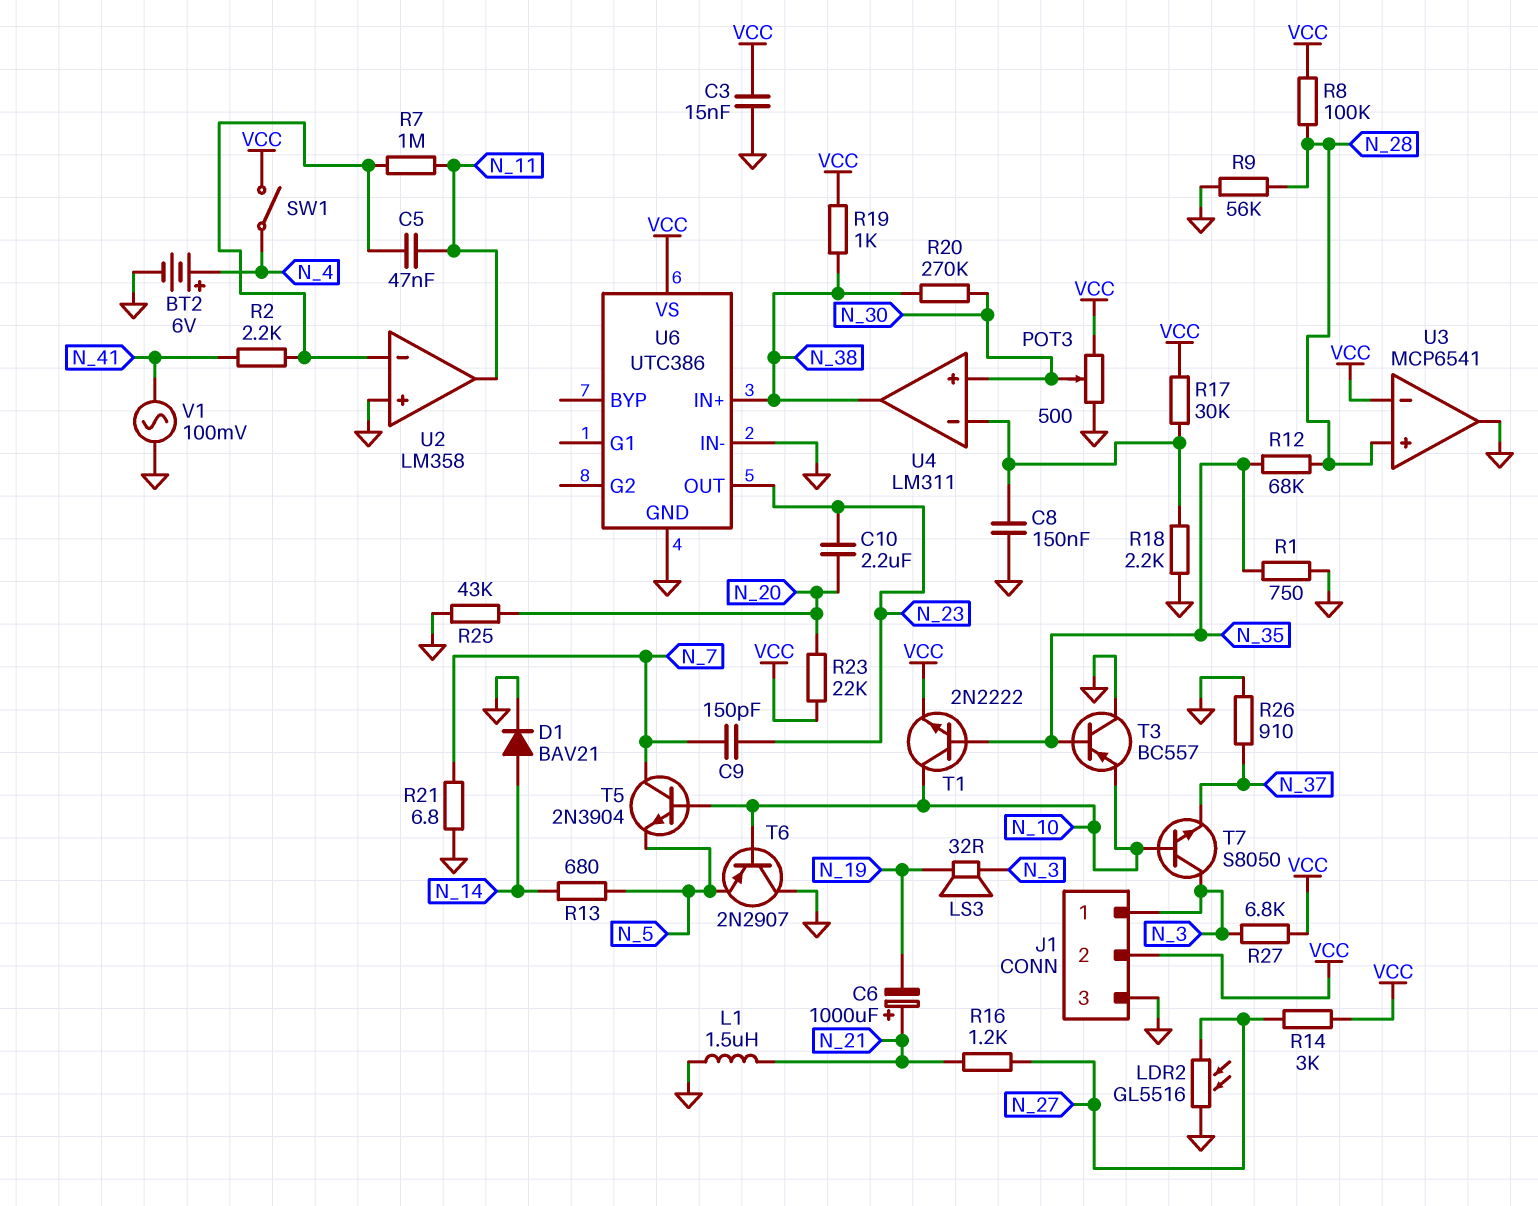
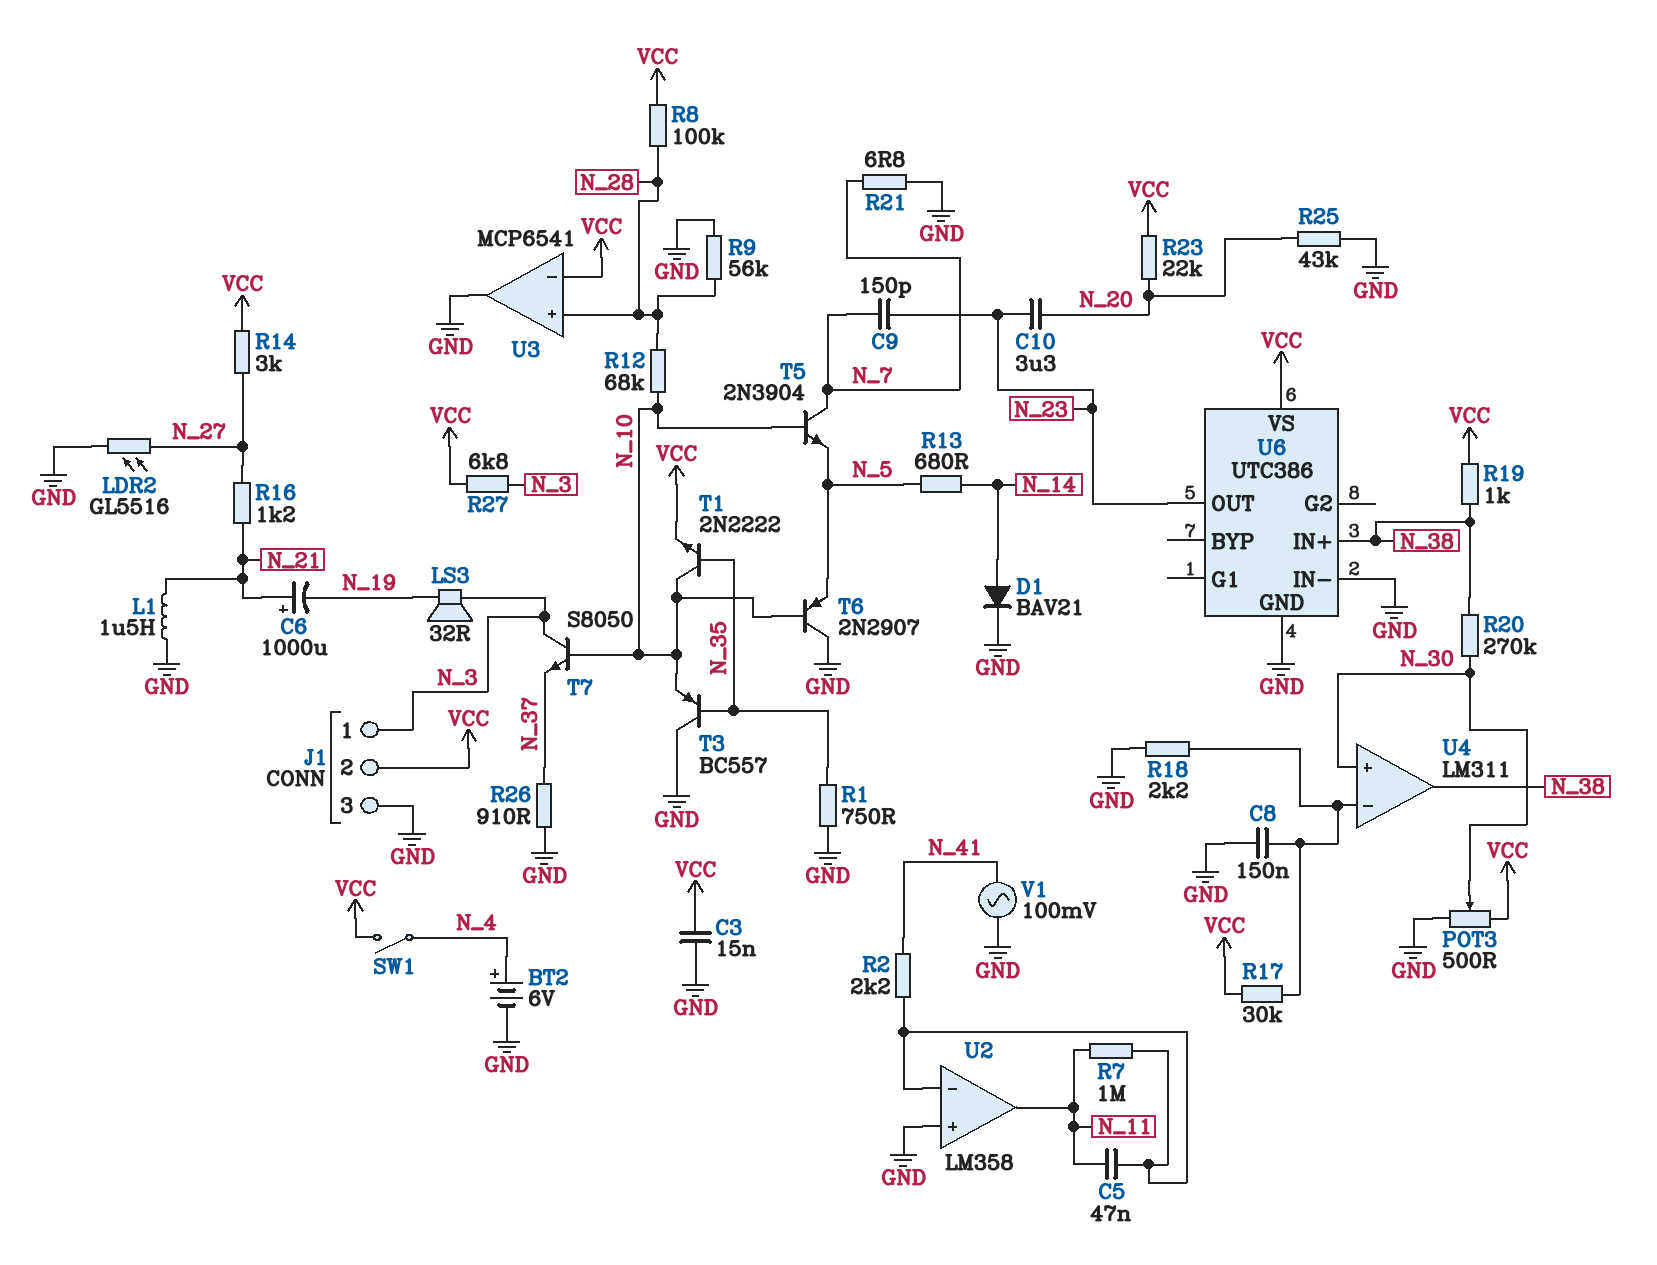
C10: 2.2uF (N_20, N_23) -> 3.3uF (N_20, N_23)
R12: 68k (N_28, N_35) -> 68k (N_10, N_28)

